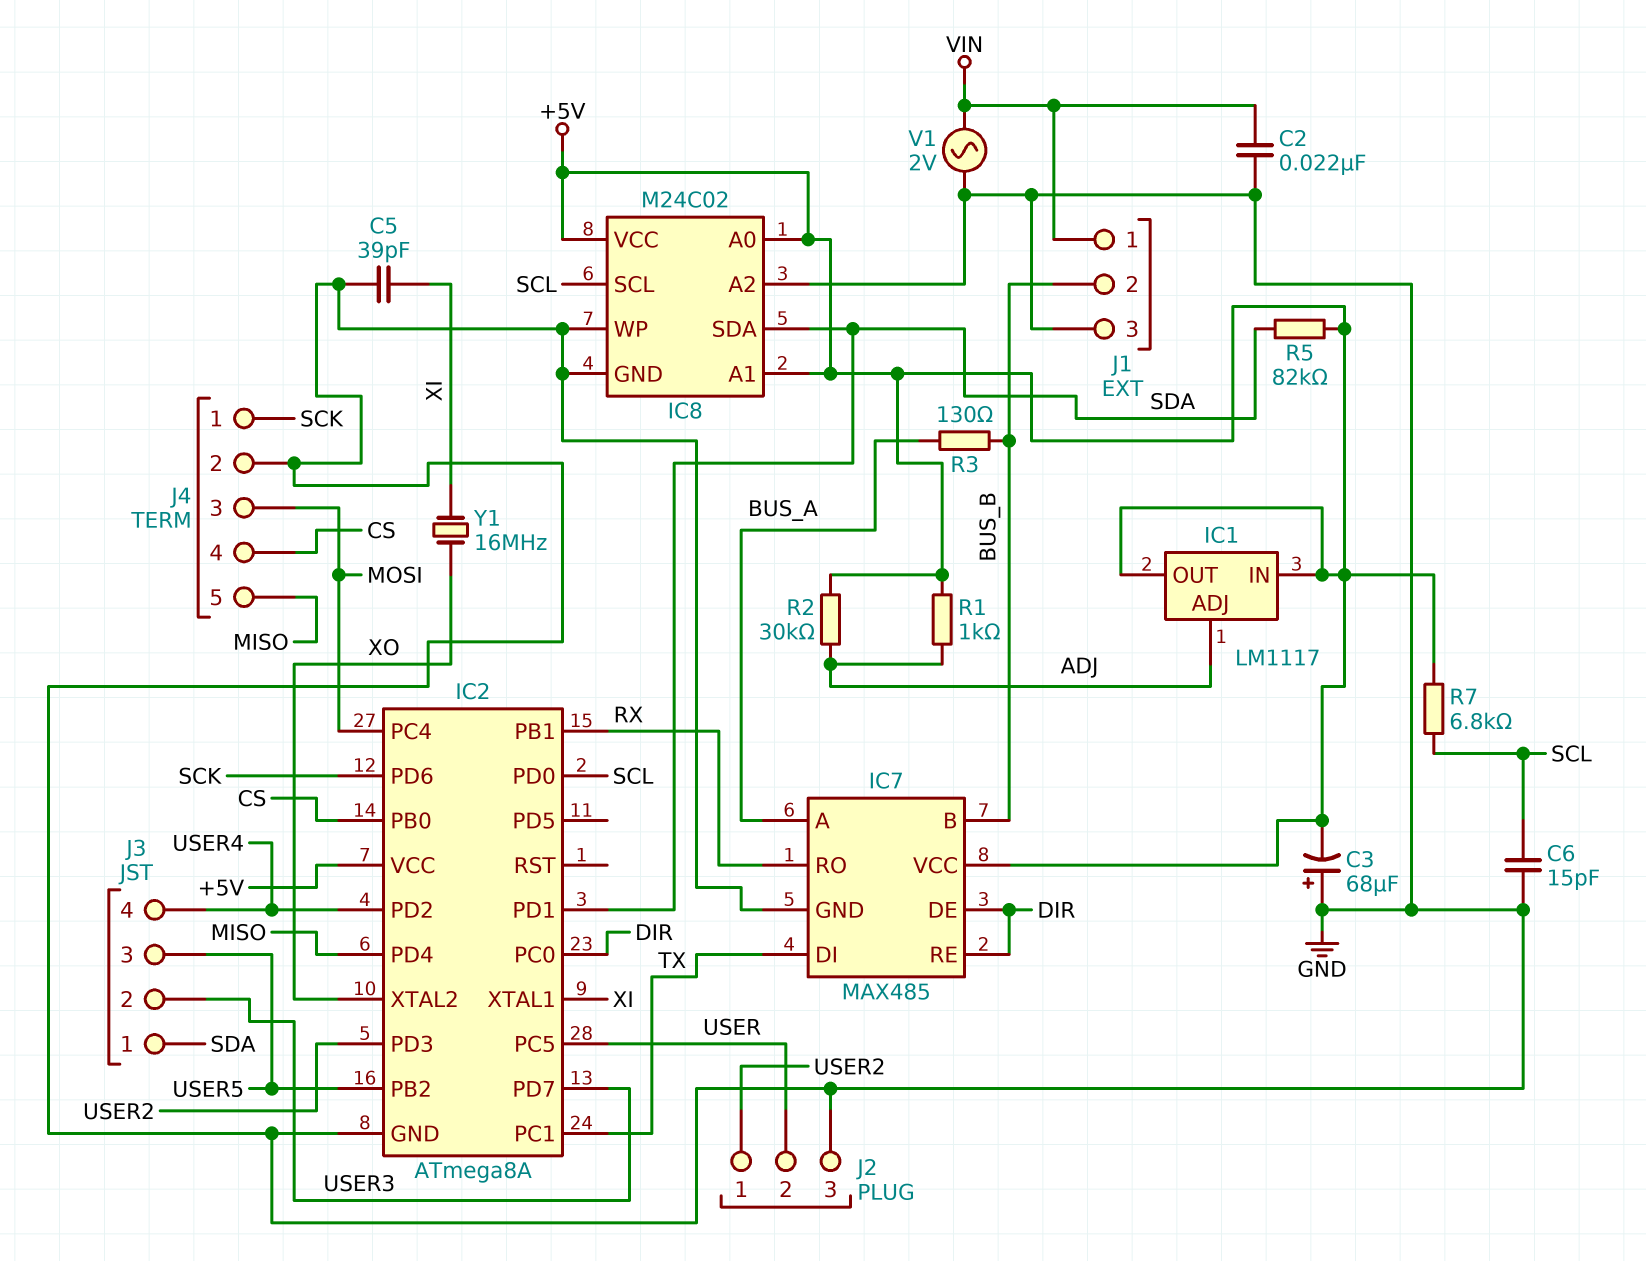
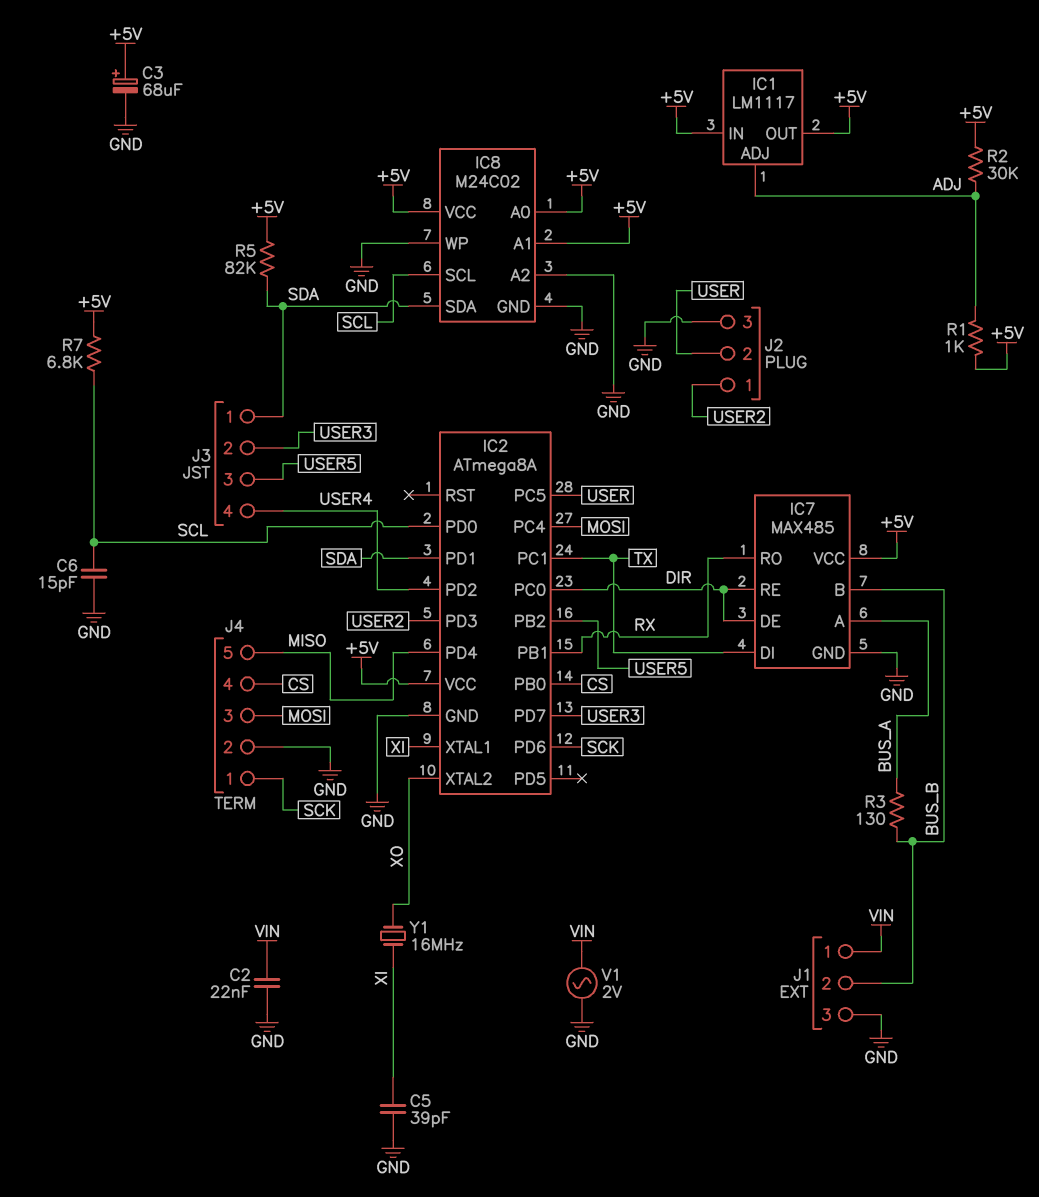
C3: 68uF (plus GND, minus +5V) -> 68uF (plus +5V, minus GND)

